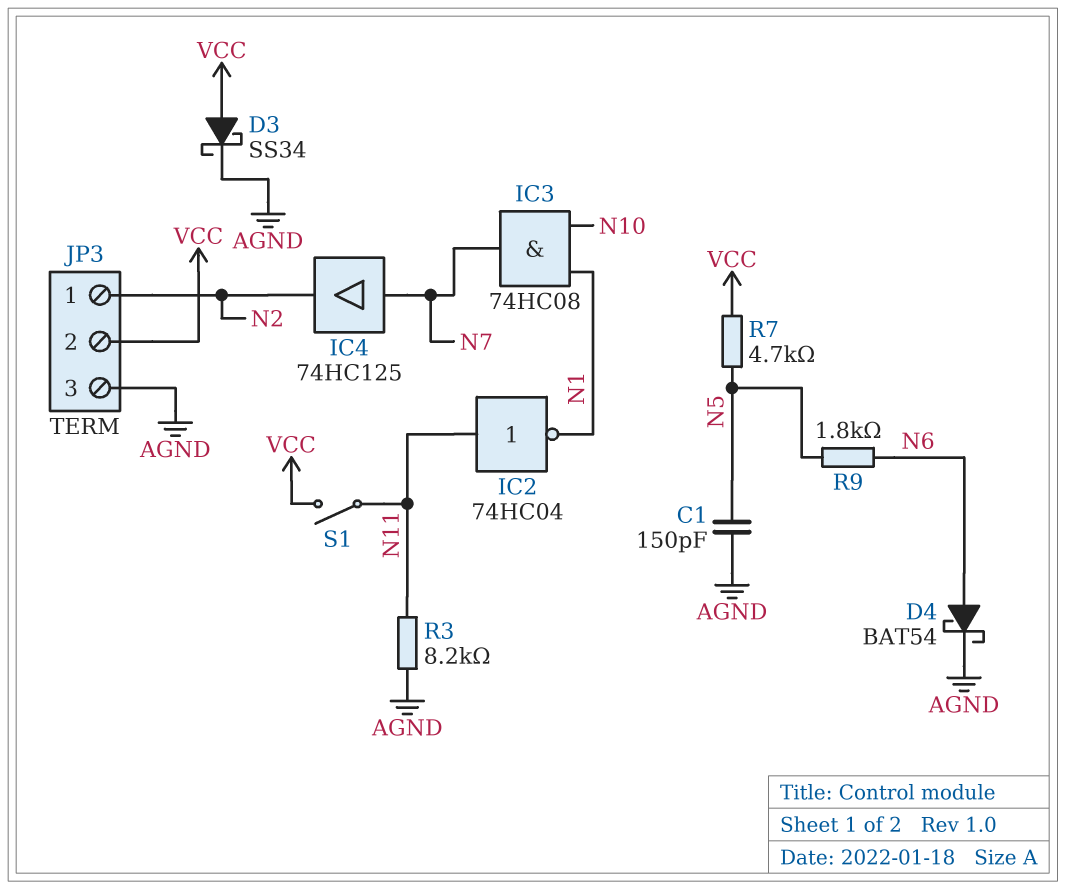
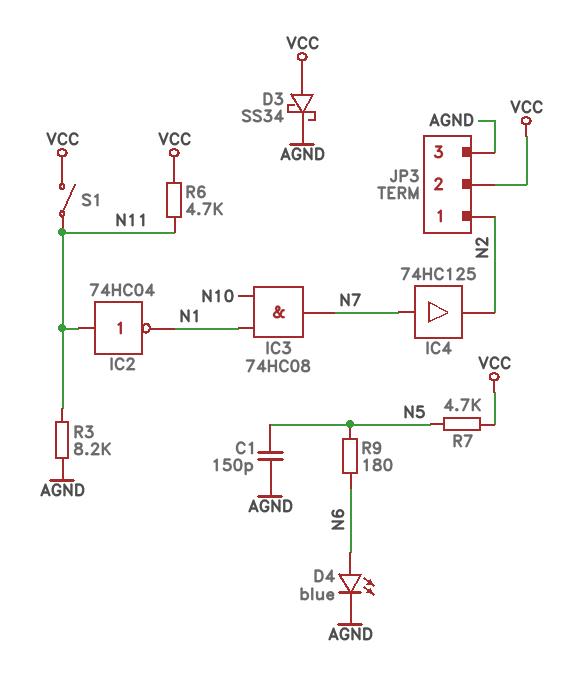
D4: schottky BAT54 (A N6, K AGND) -> LED blue (A N6, K AGND)
R6: none -> 4.7k (N11, VCC)
R9: 1.8k (N5, N6) -> 180 (N5, N6)

